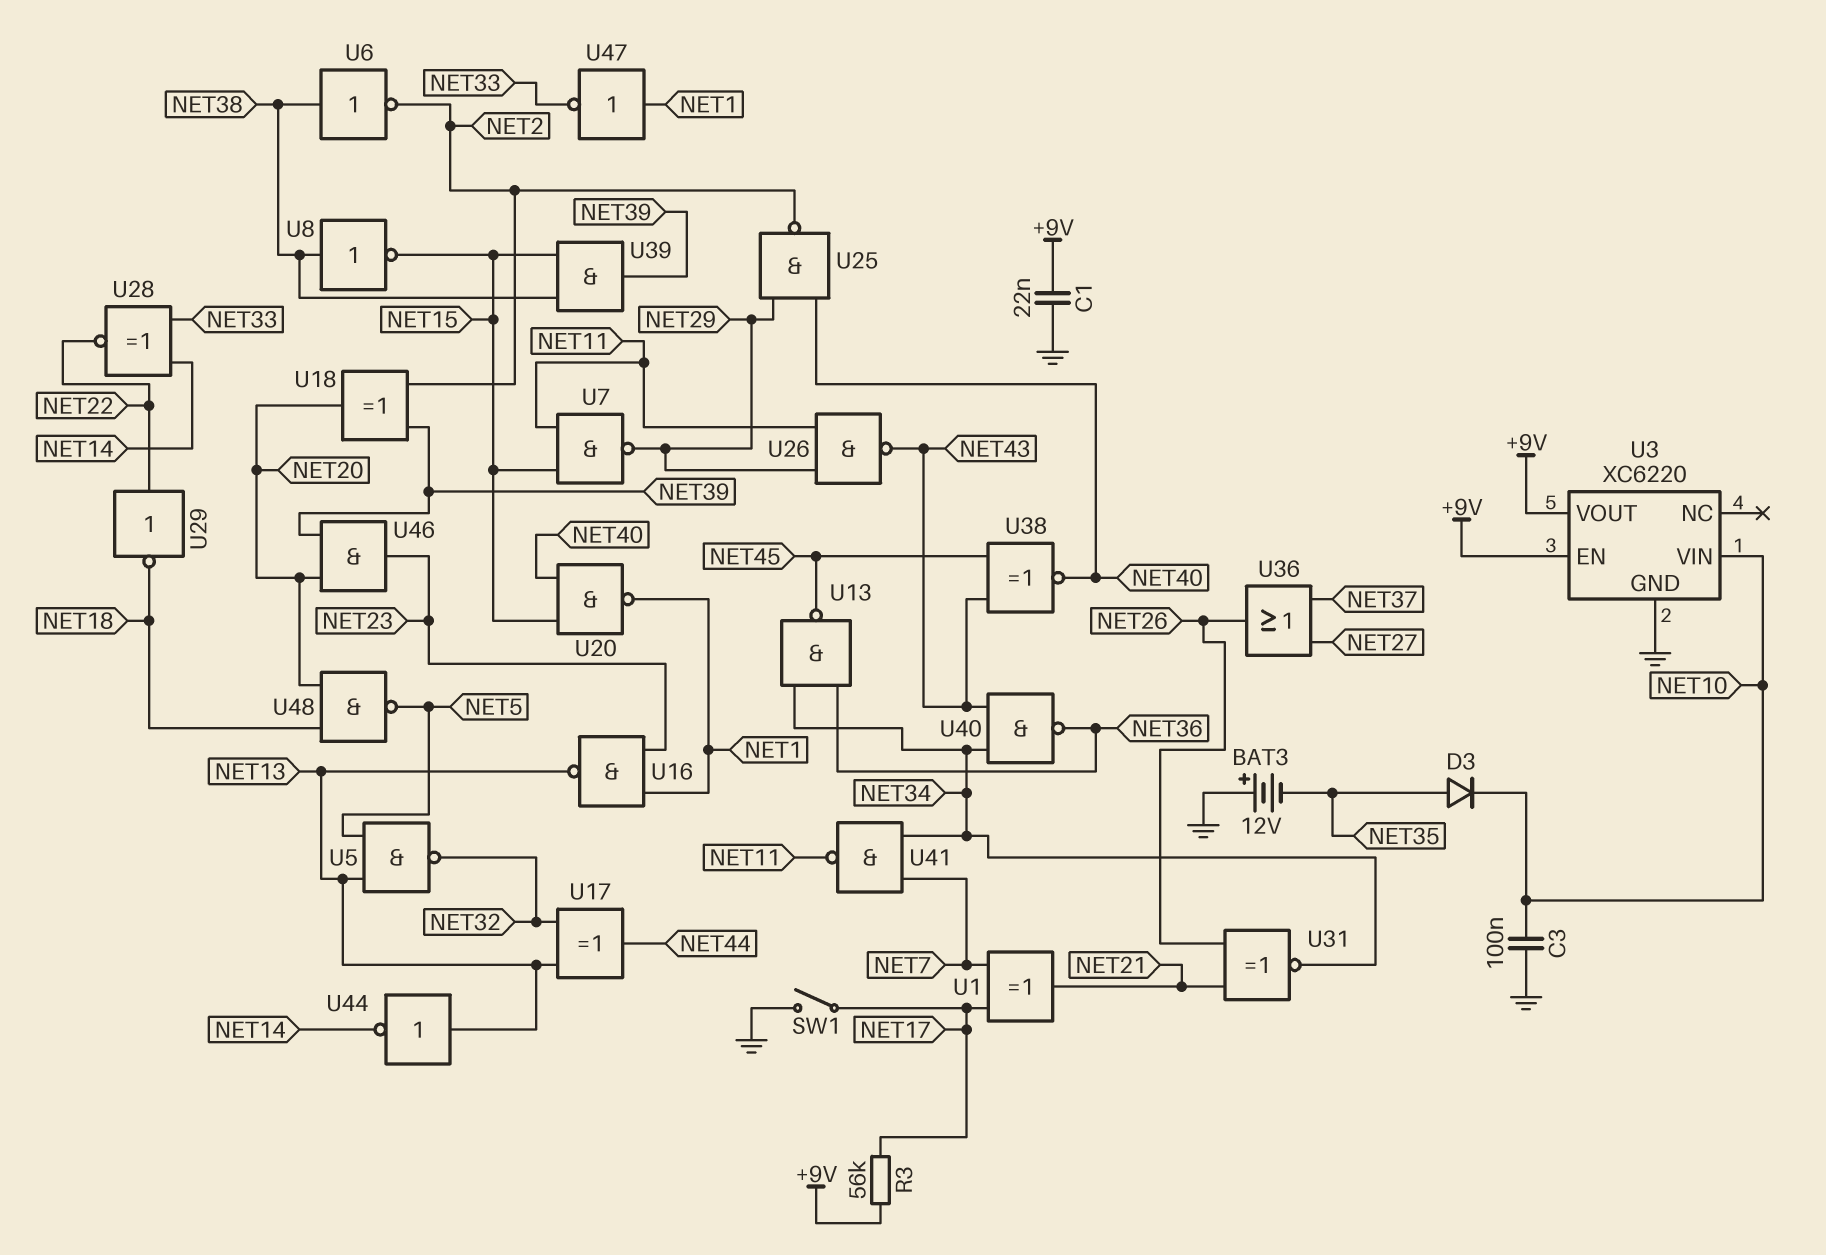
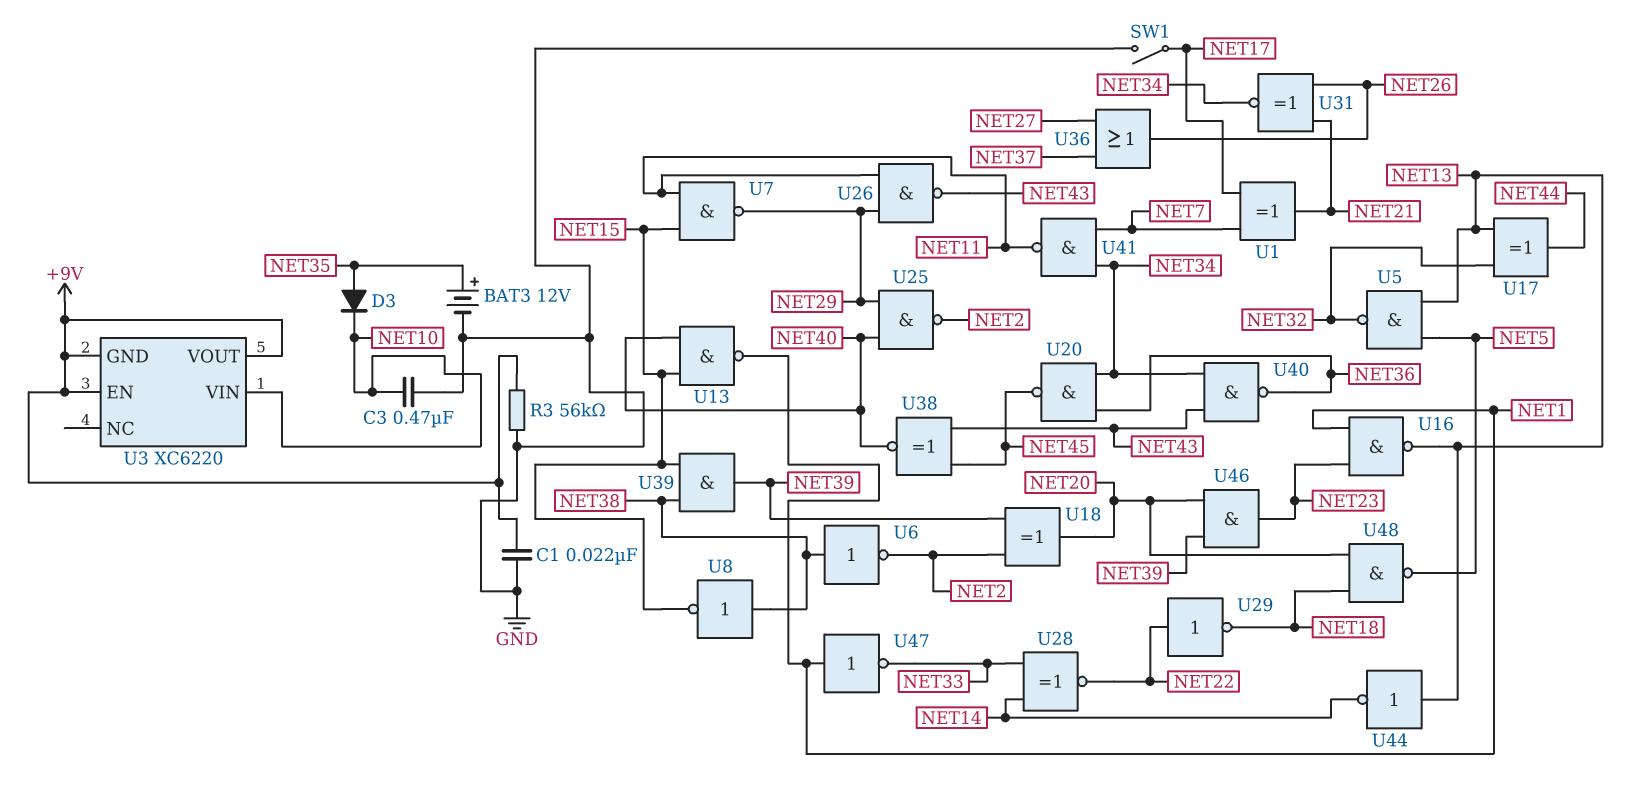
BAT3: 12V (plus GND, minus NET35) -> 12V (plus NET35, minus GND)
C3: 100nF (GND, NET10) -> 470nF (GND, NET10)
R3: 56k (+9V, NET17) -> 56k (+9V, GND)
U3 pin GND: GND -> +9V
U13: NAND (in NET34, in NET36, out NET45) -> NAND (in NET15, in NET40, out NET1)
U20: NAND (in NET15, in NET40, out NET1) -> NAND (in NET34, in NET36, out NET45)

